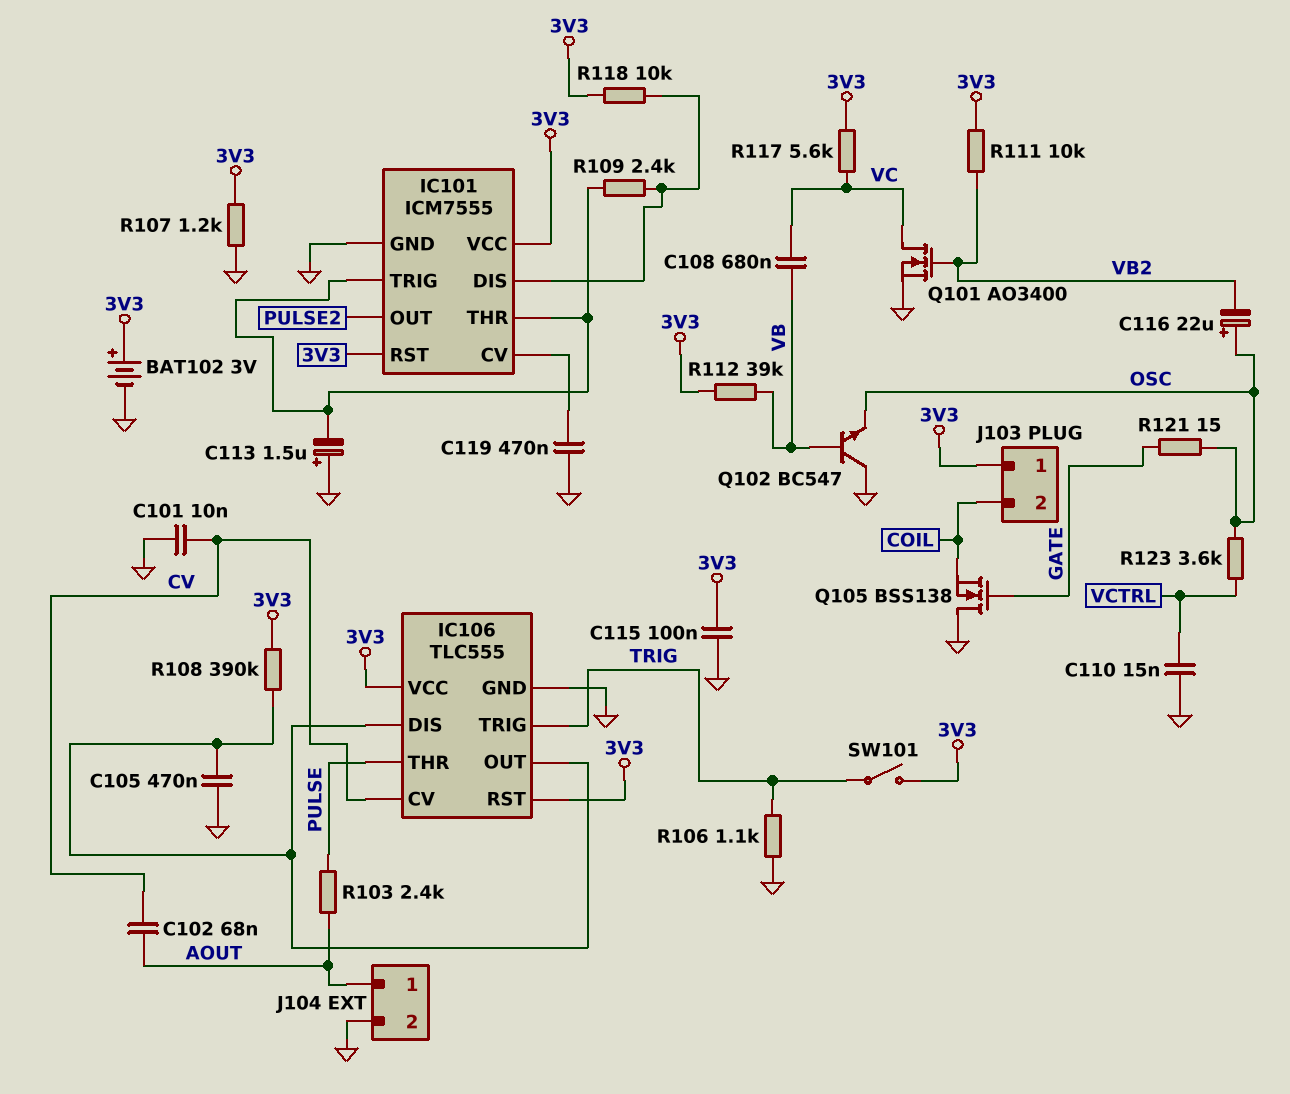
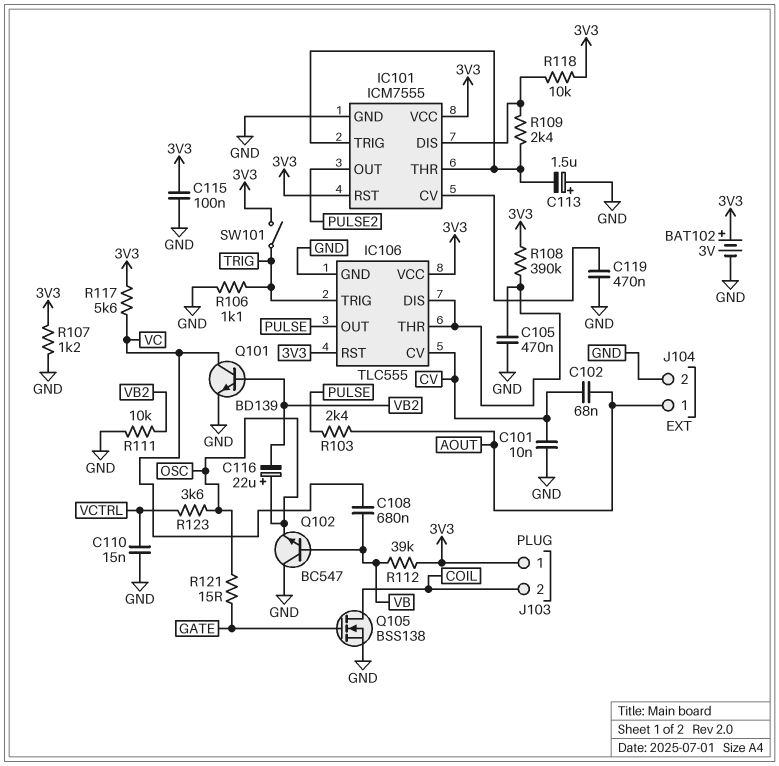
IC106 pin OUT: IC106/DIS -> PULSE
IC106 pin THR: PULSE -> IC106/DIS
Q101: NMOS AO3400 (G VB2, D VC, S GND) -> NPN BD139 (B VB2, C VC, E GND)
Q105: NMOS BSS138 (G GATE, D GND, S COIL) -> NMOS BSS138 (G GATE, D COIL, S GND)
R111: 10k (3V3, VB2) -> 10k (GND, VB2)

